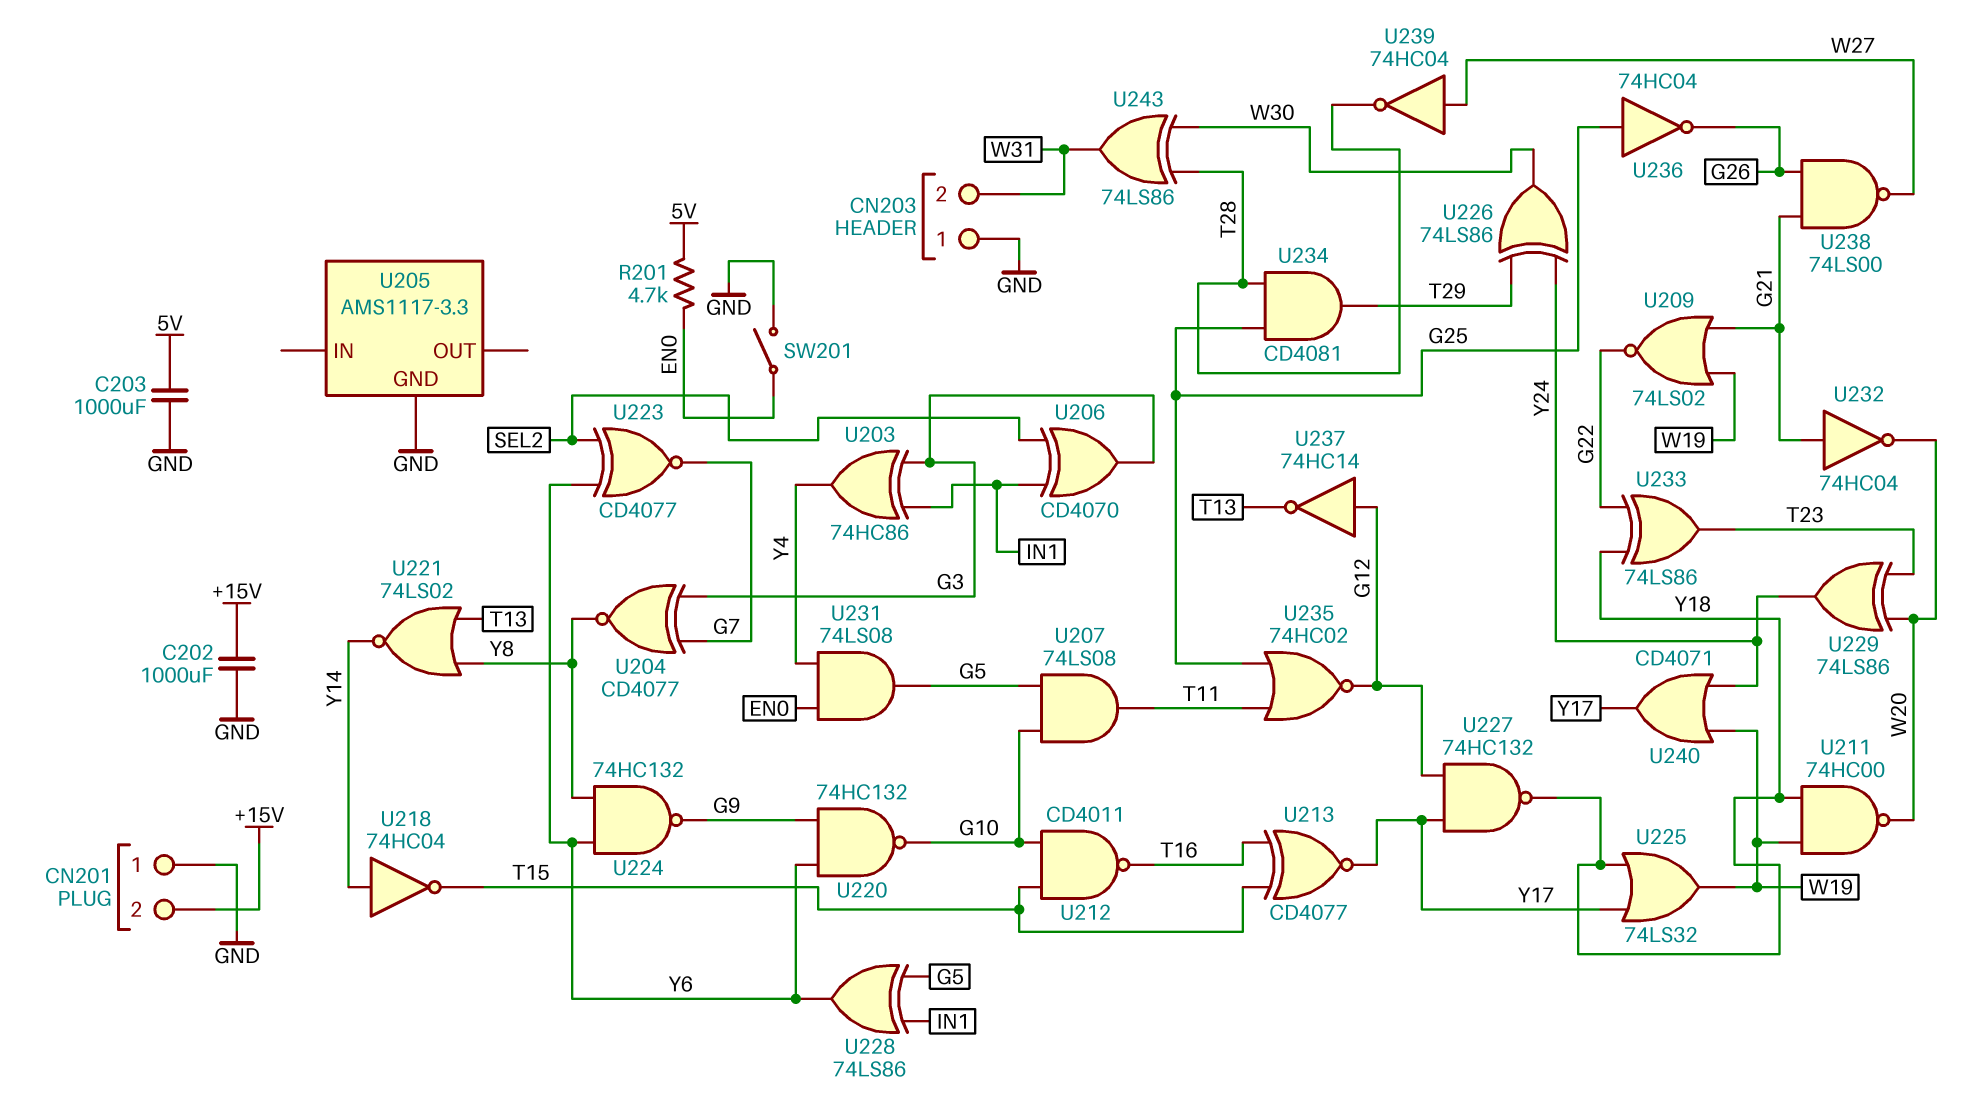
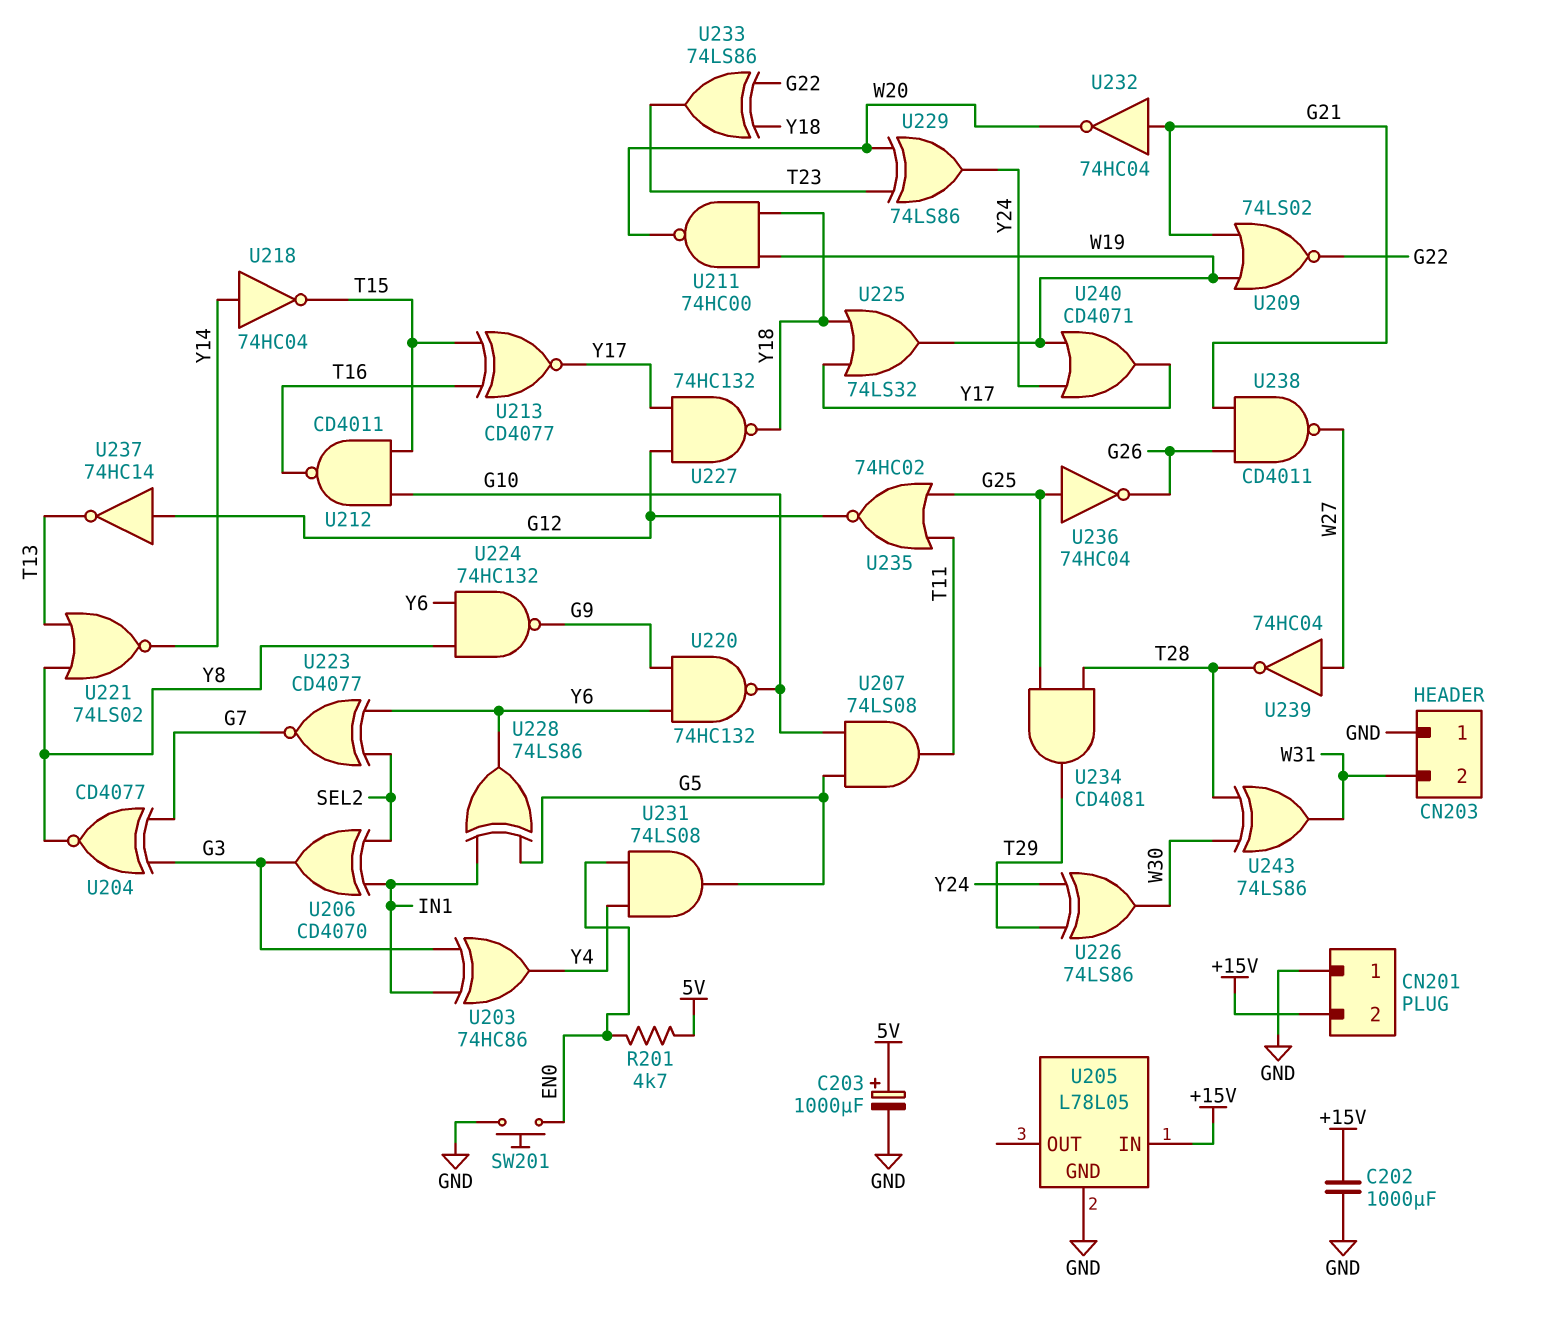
C203: 1000uF (5V, GND) -> 1000uF (plus 5V, minus GND)
SW201: switch (EN0, GND) -> button (EN0, GND)
U205: AMS1117-3.3 -> L78L05
U205 pin IN: none -> +15V
U238: NAND 74LS00 (in G21, in G26, out W27) -> NAND CD4011 (in G21, in G26, out W27)

